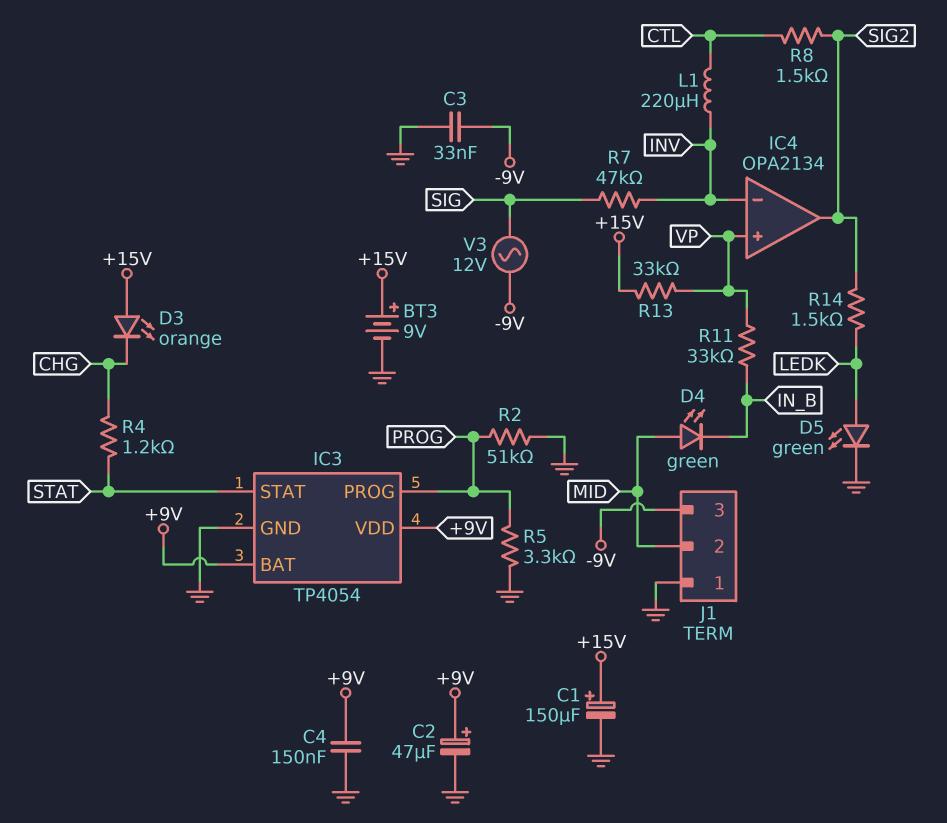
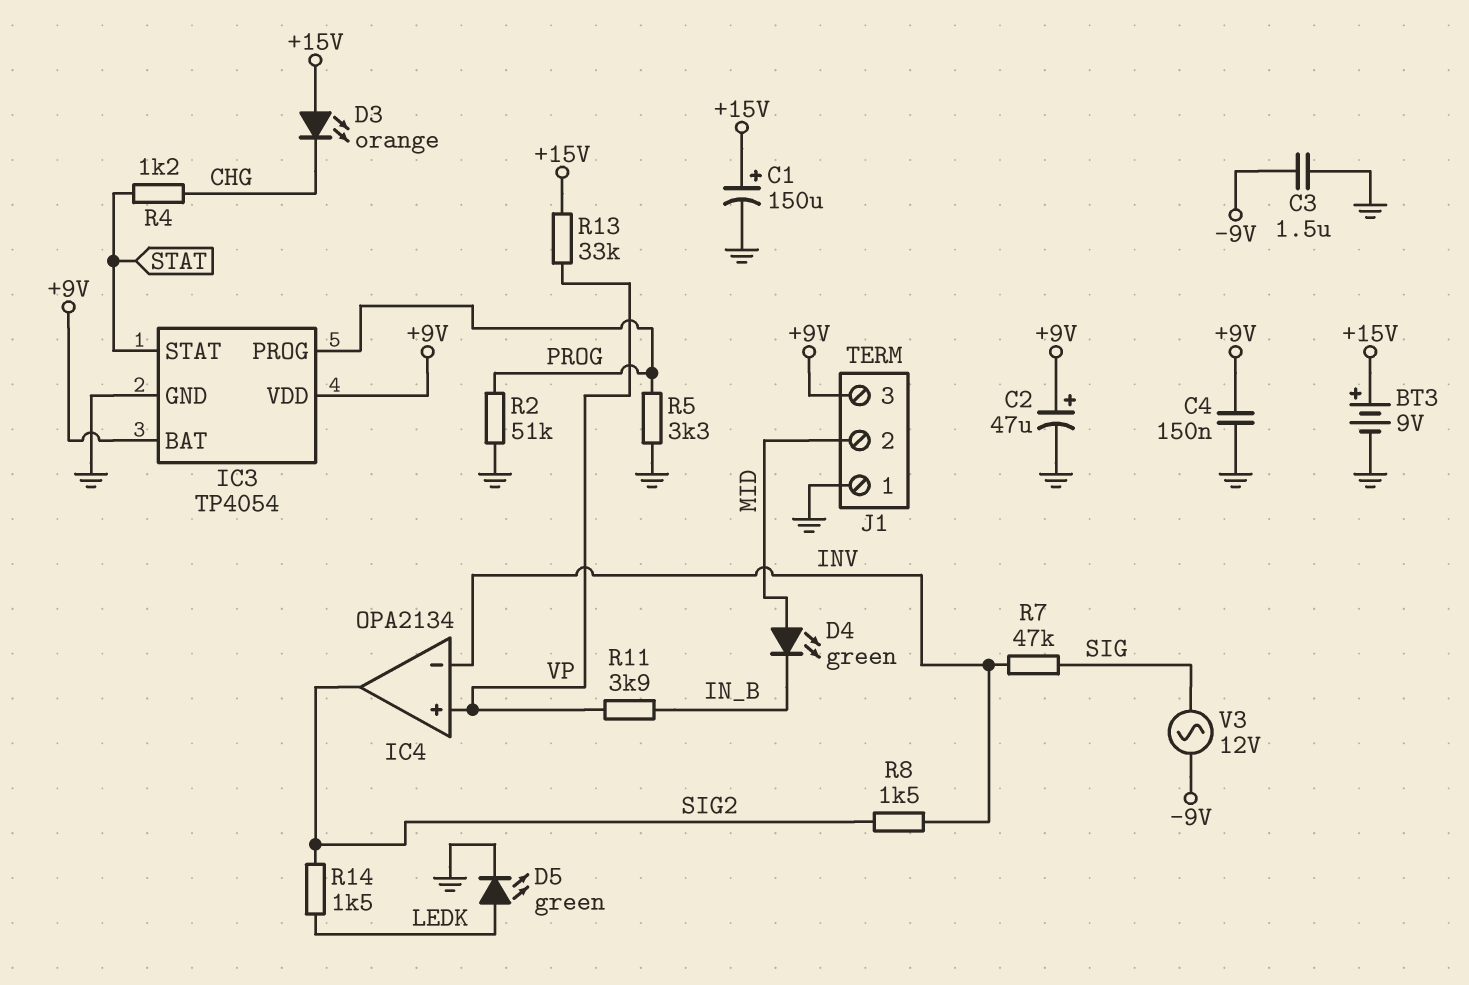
C3: 33nF (-9V, GND) -> 1.5uF (-9V, GND)
J1 pin 3: -9V -> +9V
L1: 220uH (CTL, INV) -> none
R8: 1.5k (CTL, SIG2) -> 1.5k (INV, SIG2)
R11: 33k (IN_B, VP) -> 3.9k (IN_B, VP)

